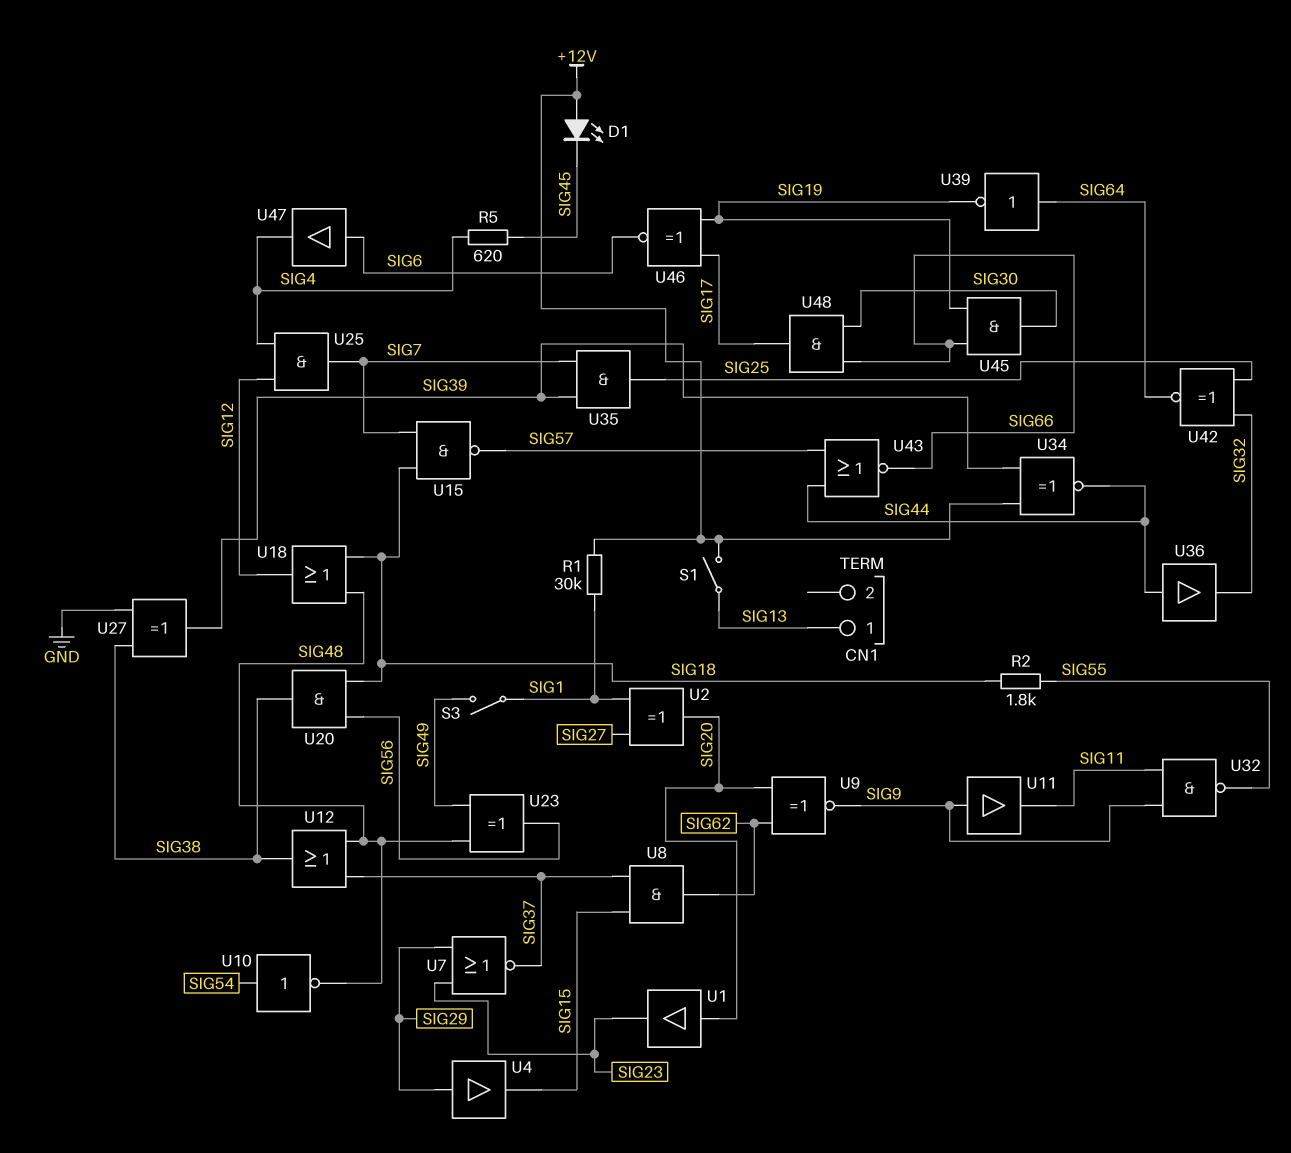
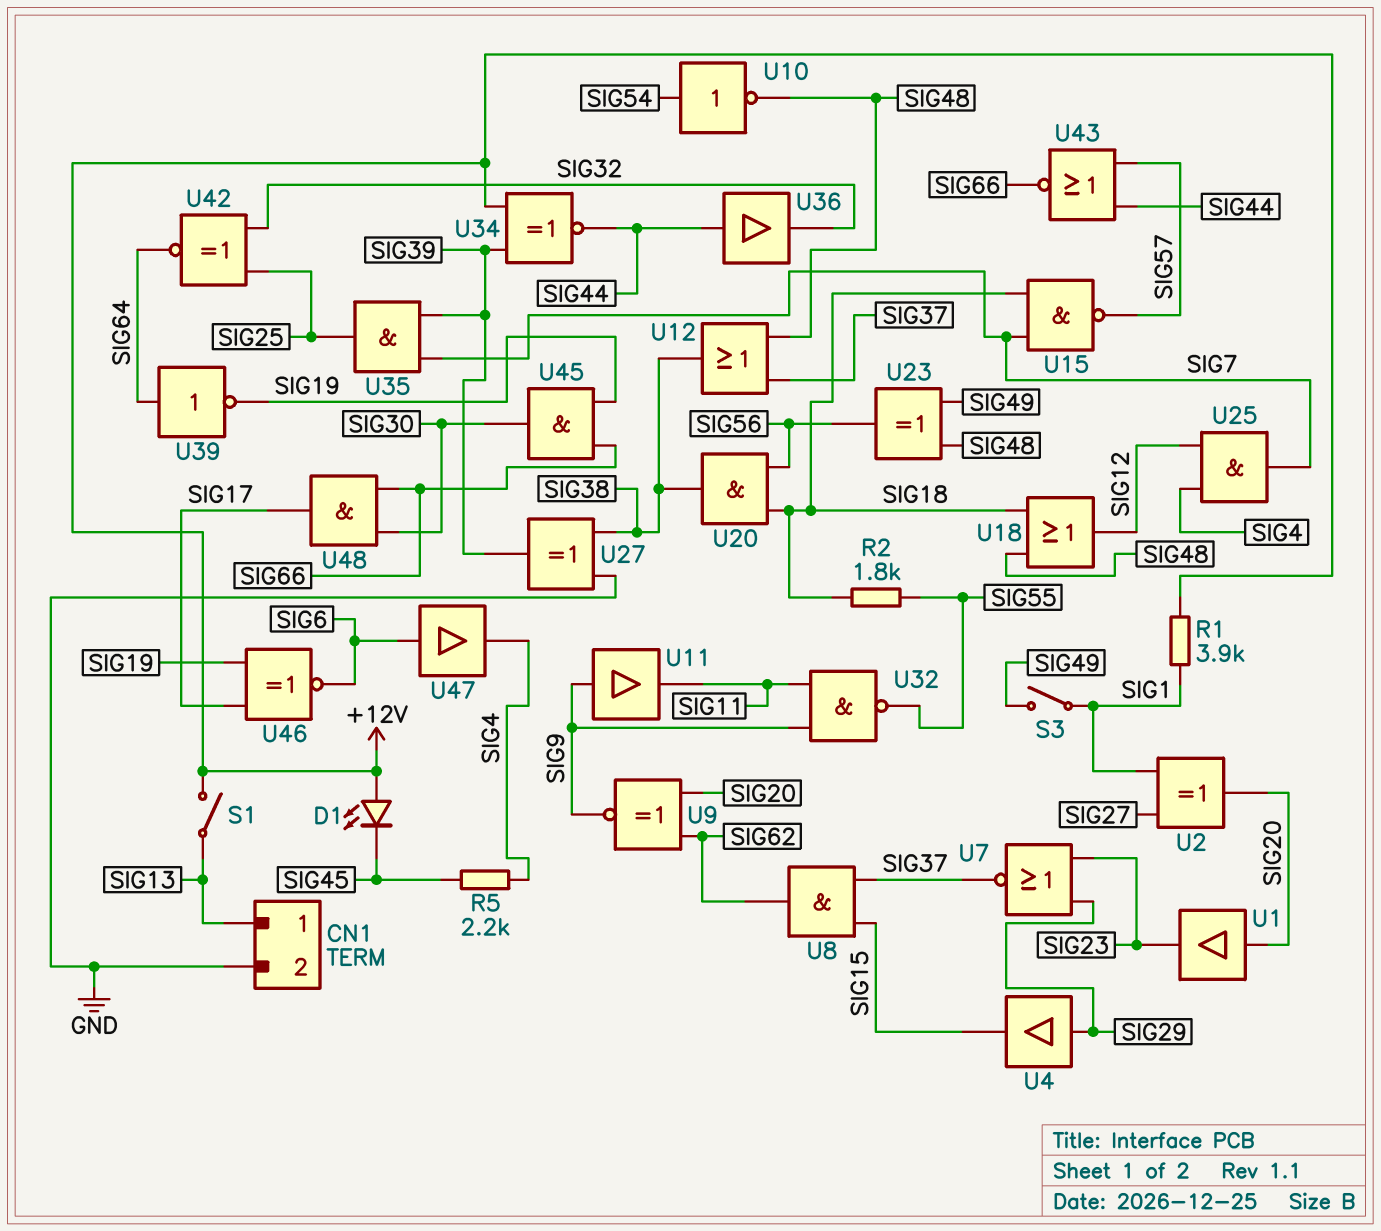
CN1 pin 2: none -> GND
R1: 30k (+12V, SIG1) -> 3.9k (+12V, SIG1)
R5: 620 (SIG4, SIG45) -> 2.2k (SIG4, SIG45)

